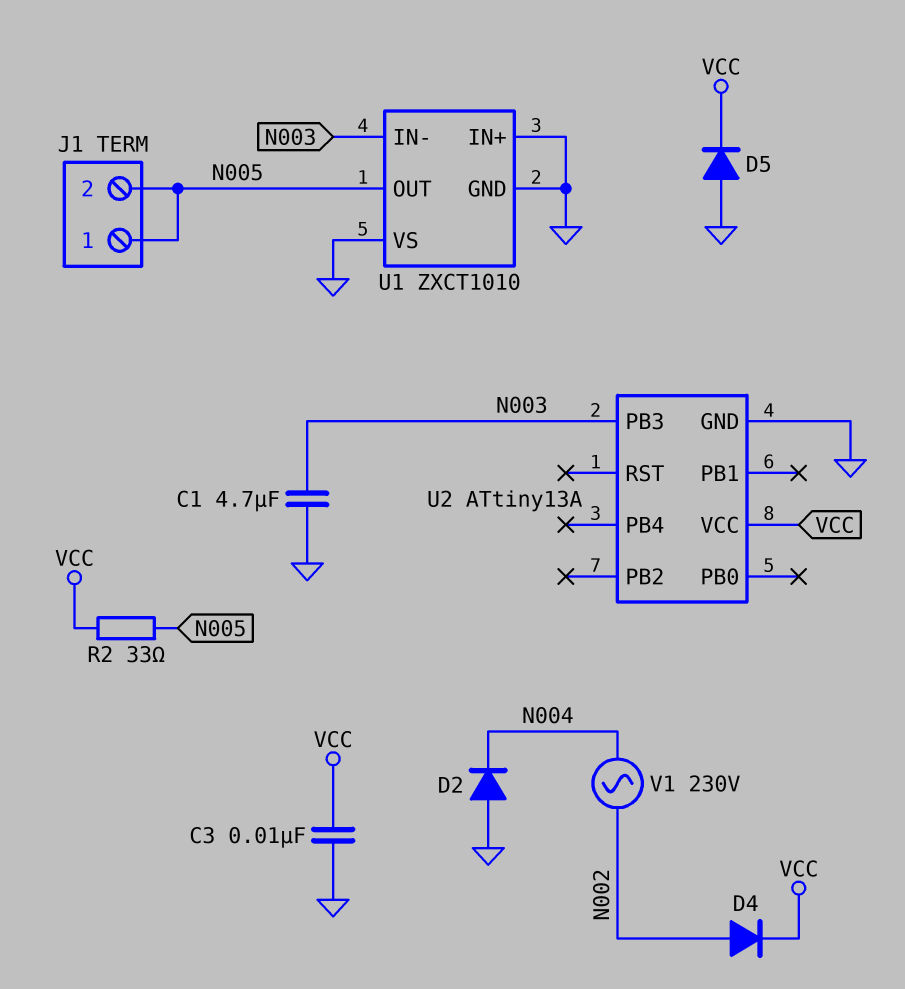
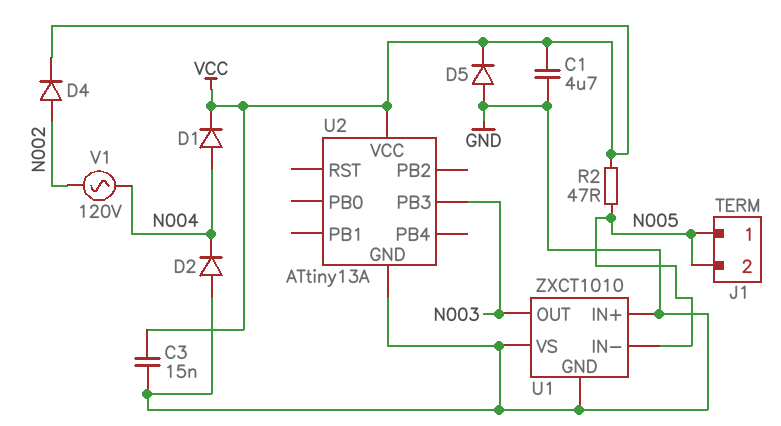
C1: 4.7uF (GND, N003) -> 4.7uF (GND, VCC)
C3: 10nF (GND, VCC) -> 15nF (GND, VCC)
D1: none -> diode (A N004, K VCC)
R2: 33 (N005, VCC) -> 47 (N005, VCC)
U1 pin IN-: N003 -> N005
U1 pin OUT: N005 -> N003
V1: AC 230V (N002, N004) -> AC 120V (N002, N004)

